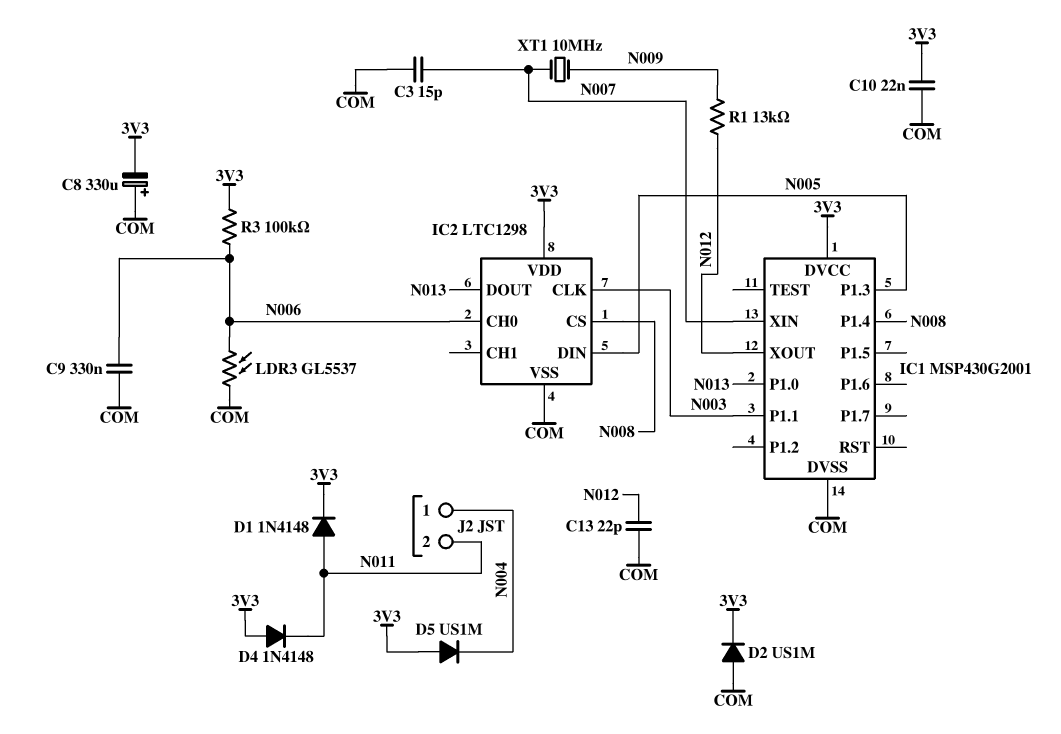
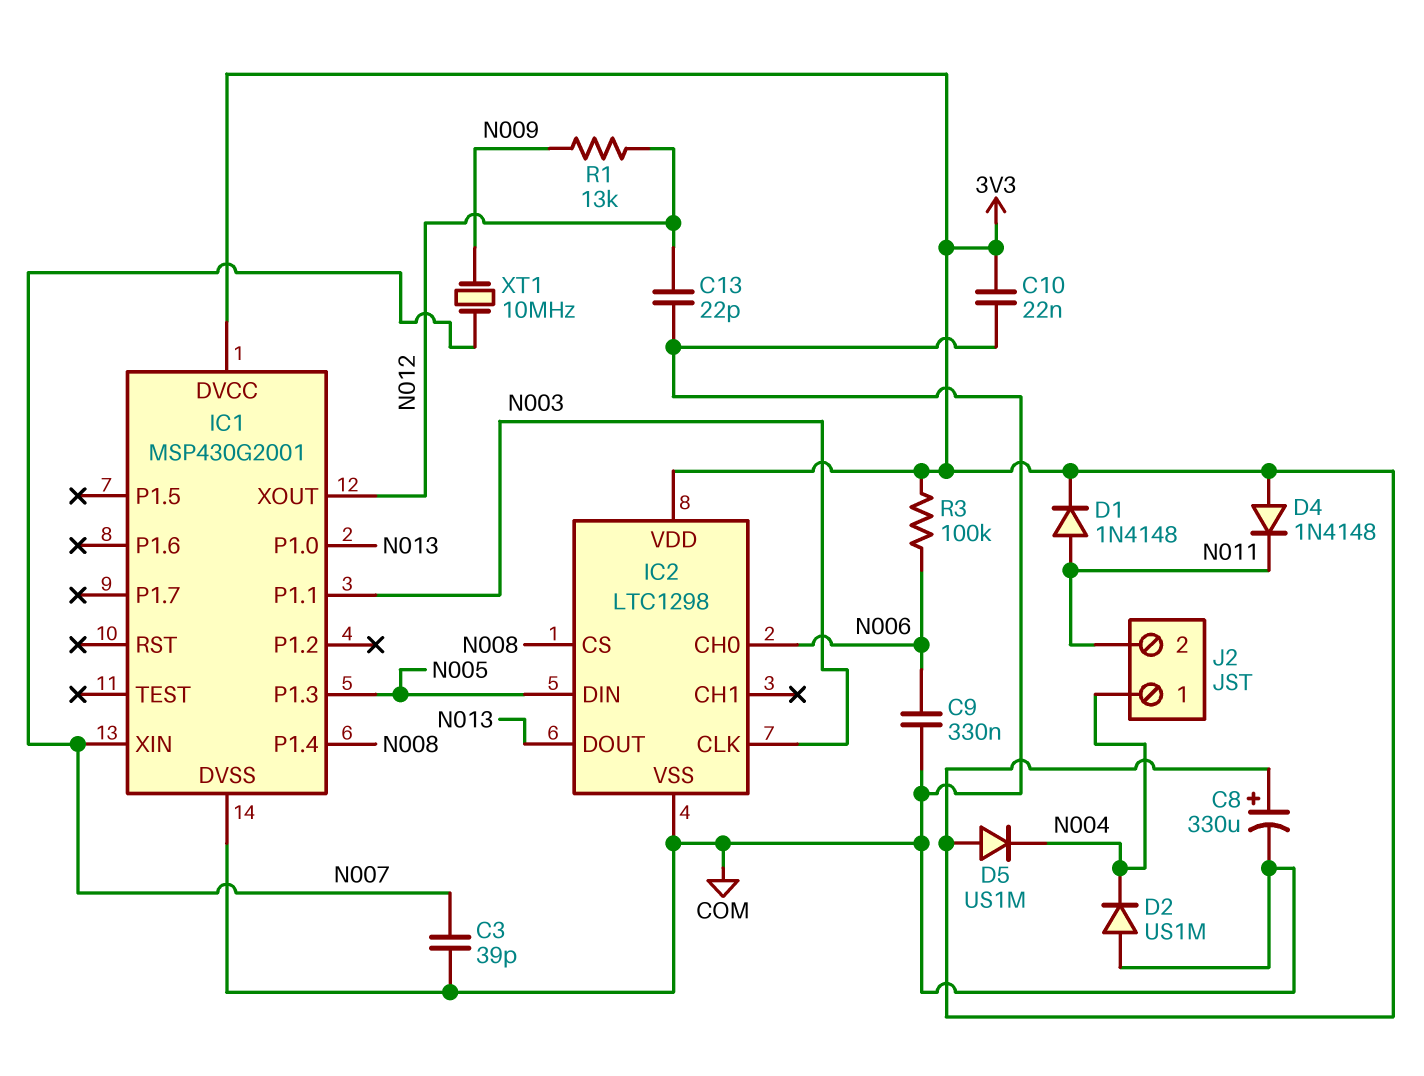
C3: 15pF (COM, N007) -> 39pF (COM, N007)
C8: 330uF (plus COM, minus 3V3) -> 330uF (plus 3V3, minus COM)
D2: diode US1M (A COM, K 3V3) -> diode US1M (A COM, K N004)
LDR3: GL5537 (COM, N006) -> none

